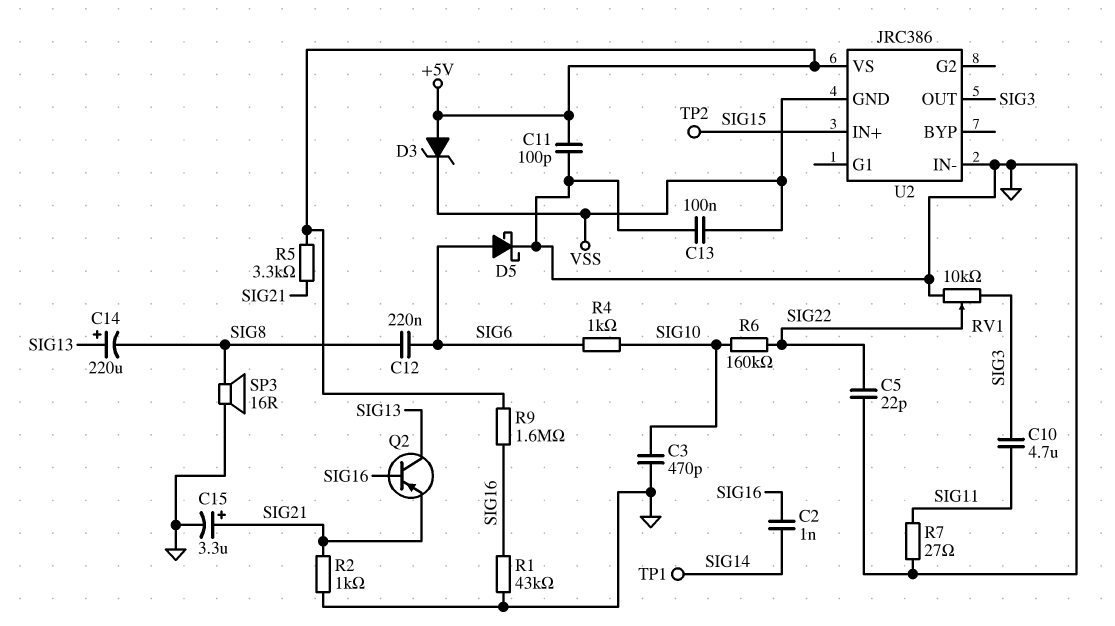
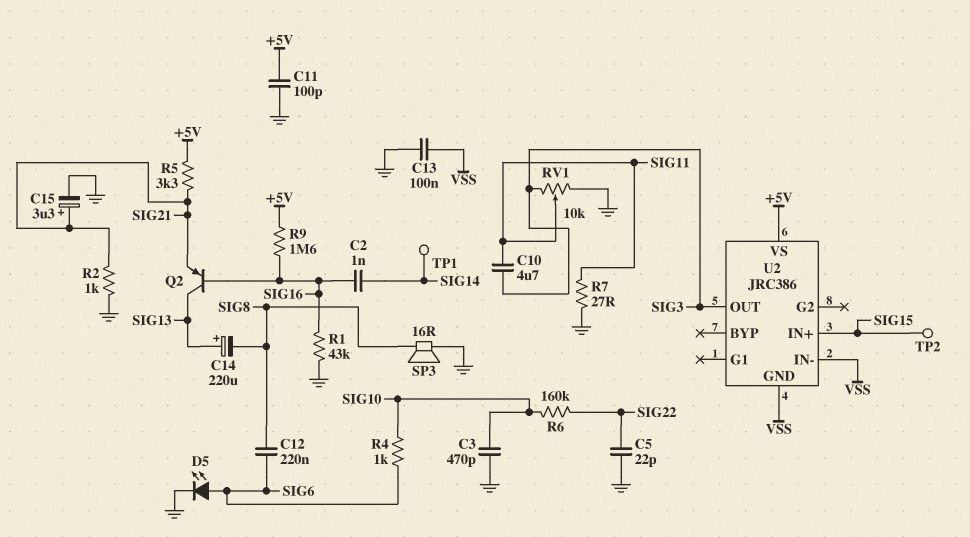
D3: zener (A +5V, K VSS) -> none
D5: schottky (A SIG6, K GND) -> LED (A SIG6, K GND)
RV1: 10k (GND, SIG3, wiper SIG22) -> 10k (GND, SIG3, wiper SIG11)
U2 pin IN-: GND -> VSS

